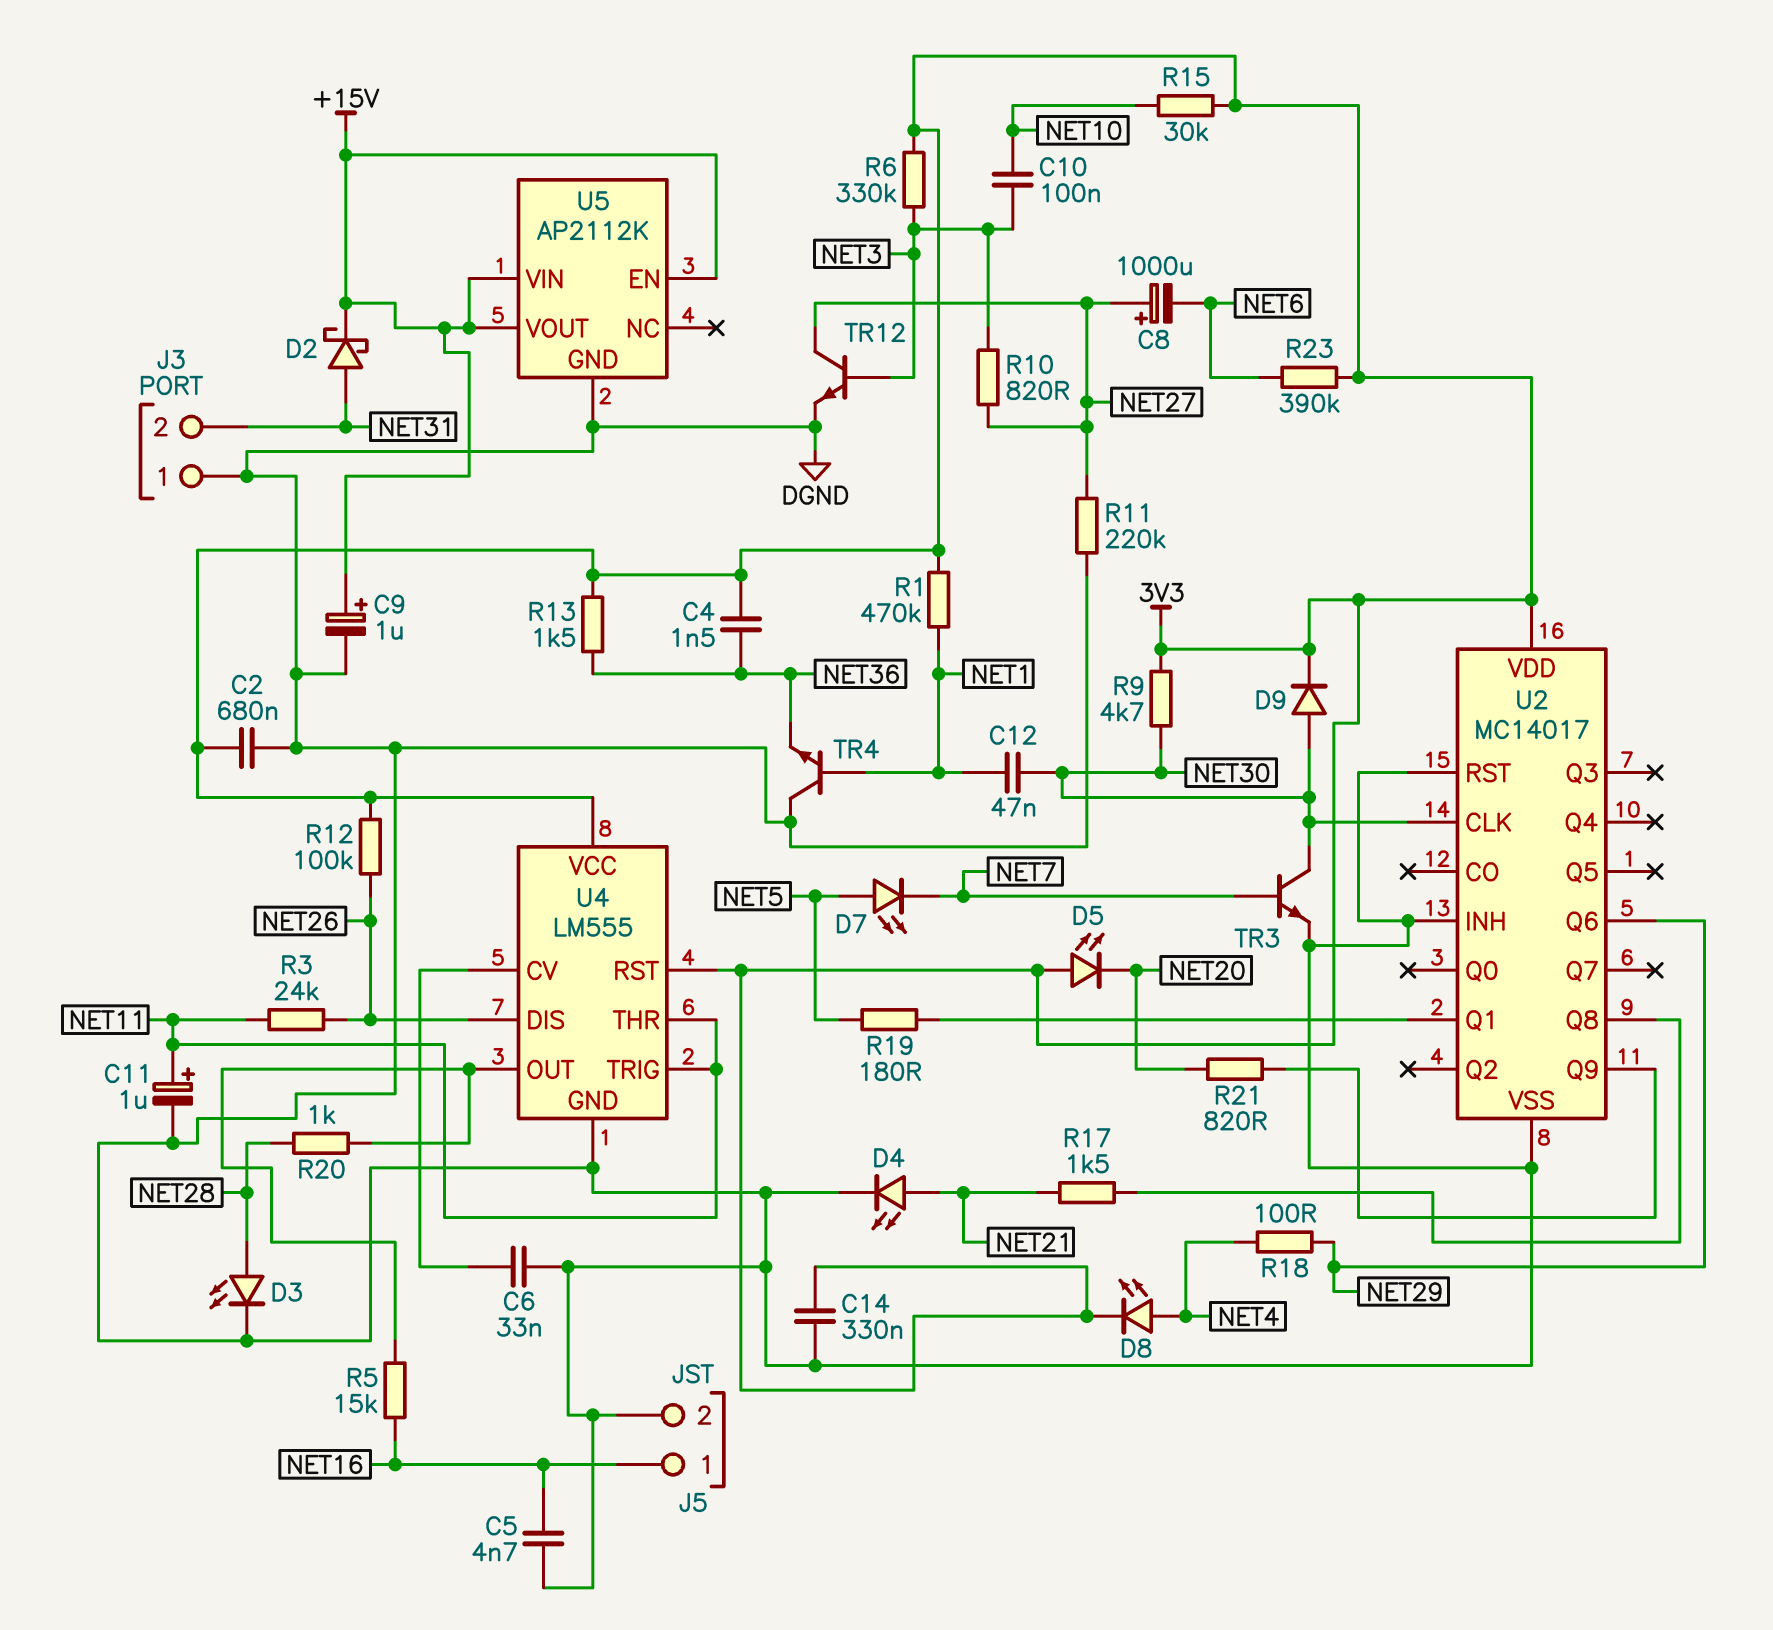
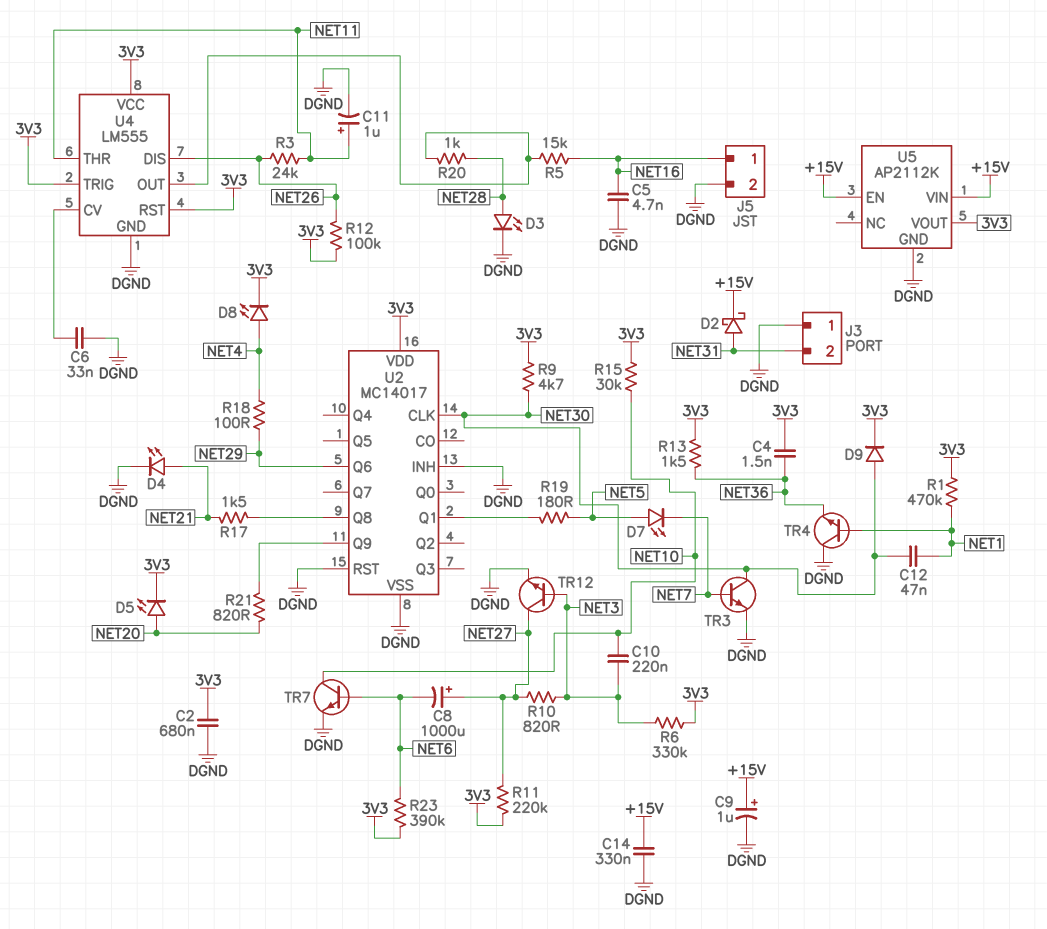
C10: 100nF (NET3, NET10) -> 220nF (NET3, NET10)
C14: 330nF (3V3, DGND) -> 330nF (+15V, DGND)
D5: LED (A 3V3, K NET20) -> LED (A NET20, K 3V3)
R11: 220k (DGND, NET27) -> 220k (3V3, NET27)
TR7: none -> NPN (B NET6, C NET10, E DGND)
U4 pin TRIG: NET11 -> 3V3
U5 pin VOUT: +15V -> 3V3

